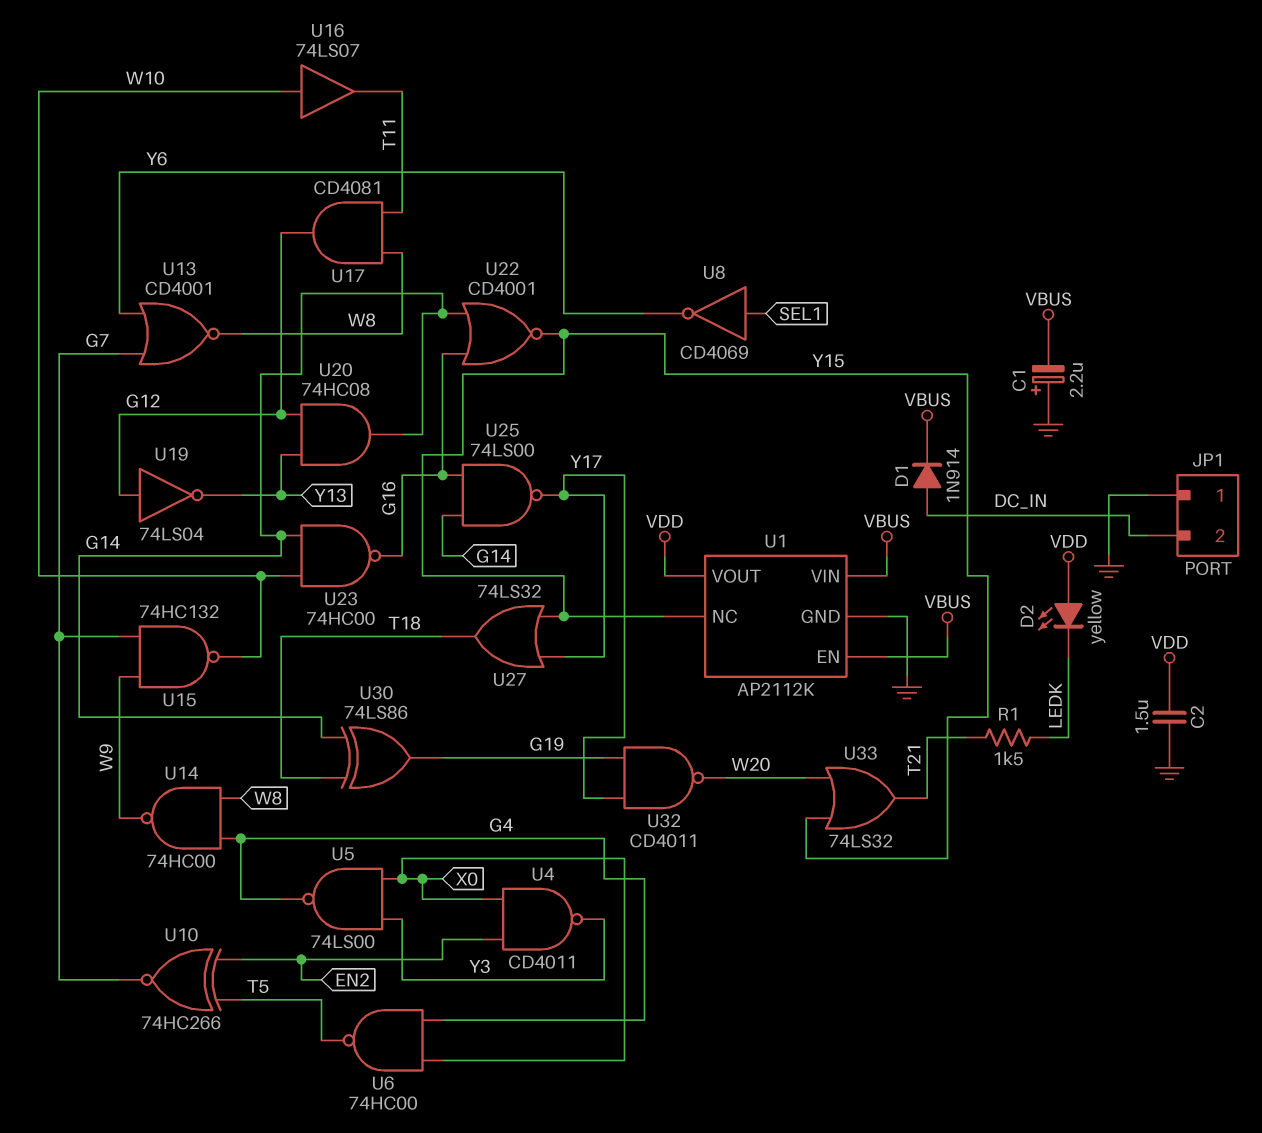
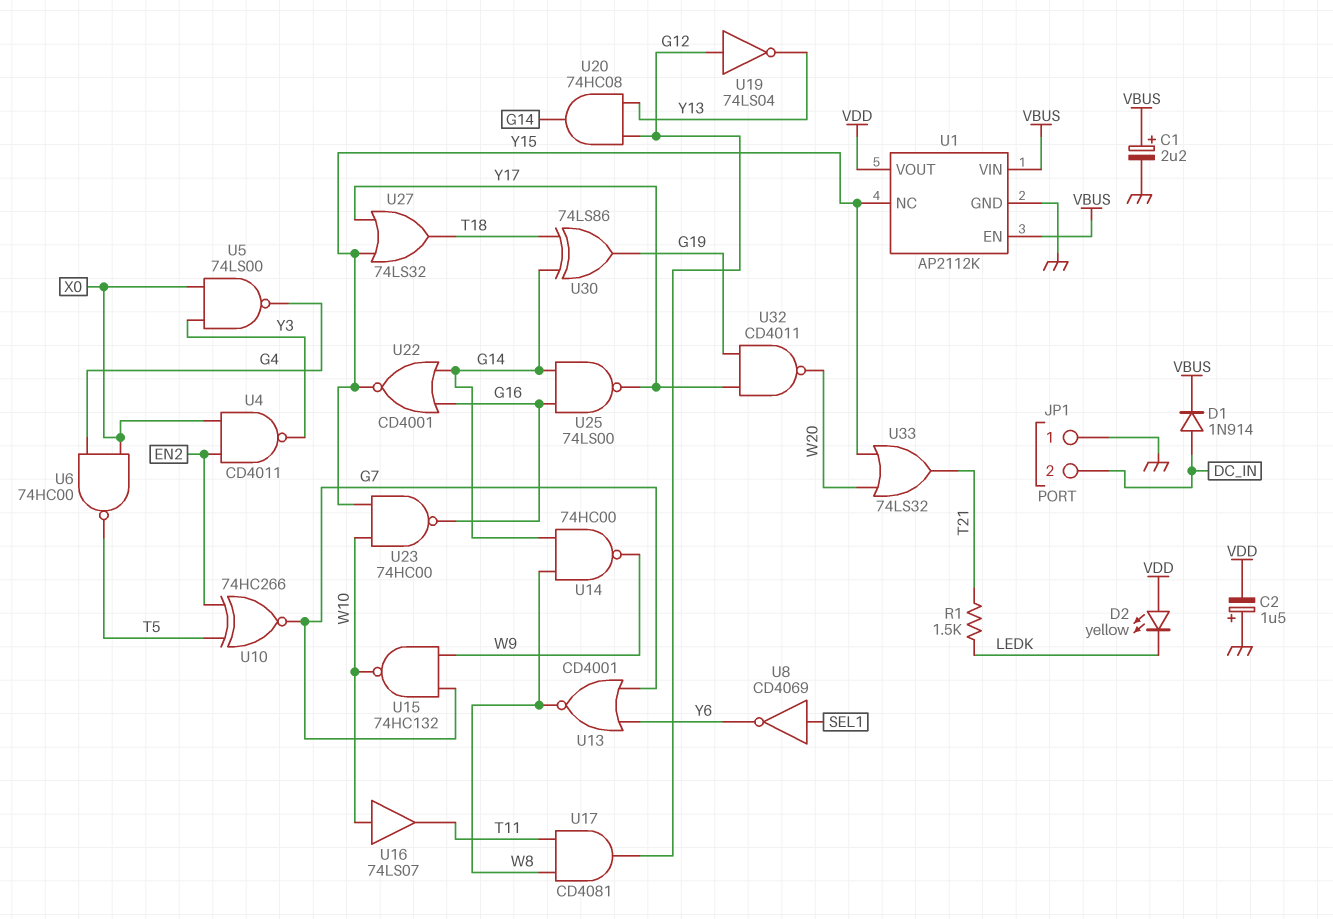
C1: 2.2uF (plus GND, minus VBUS) -> 2.2uF (plus VBUS, minus GND)
C2: 1.5uF (GND, VDD) -> 1.5uF (plus GND, minus VDD)
U14: NAND 74HC00 (in G4, in W8, out W9) -> NAND 74HC00 (in G14, in W8, out W9)
U23: NAND 74HC00 (in G14, in W10, out G16) -> NAND 74HC00 (in W10, in Y15, out G16)

